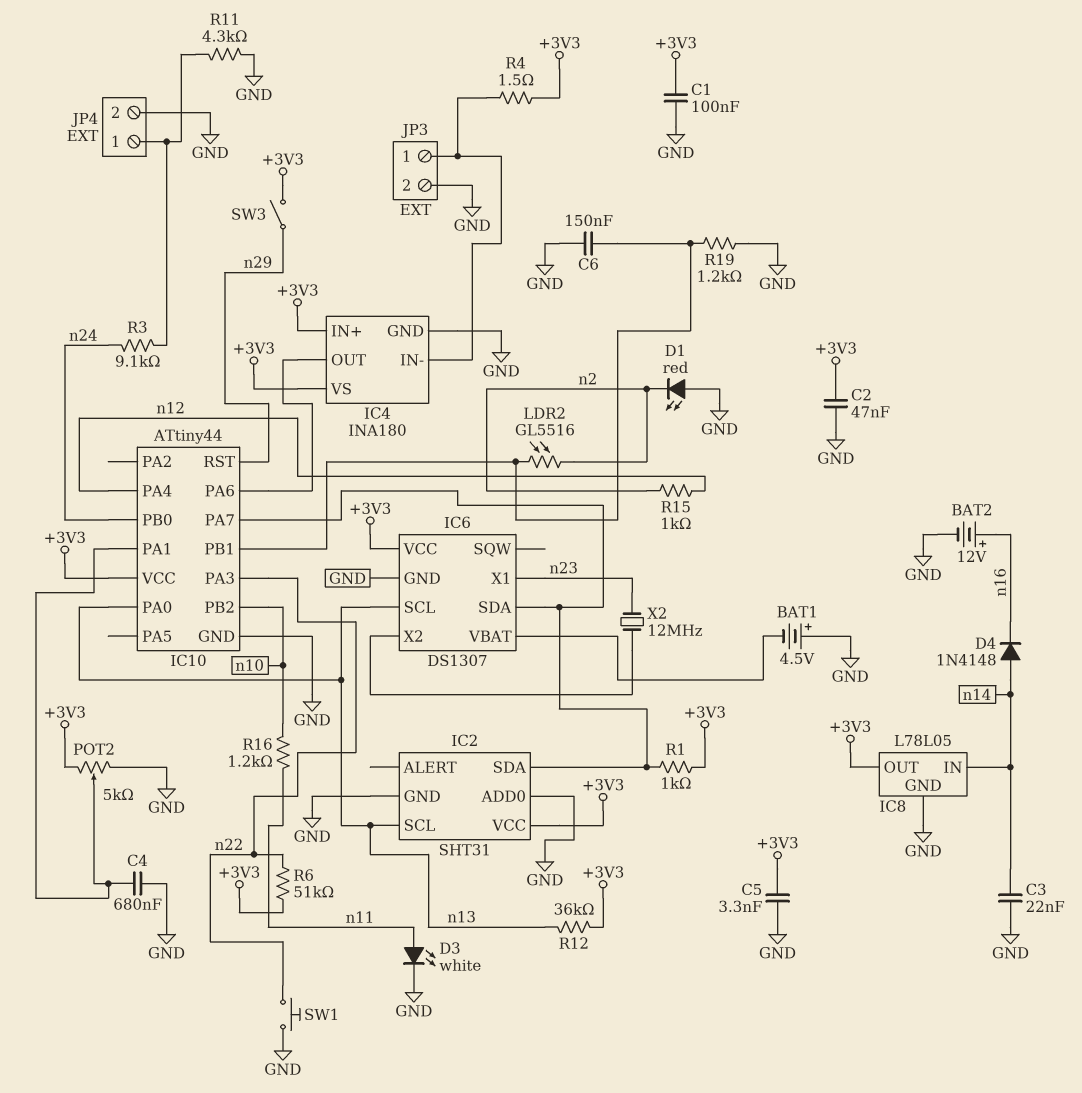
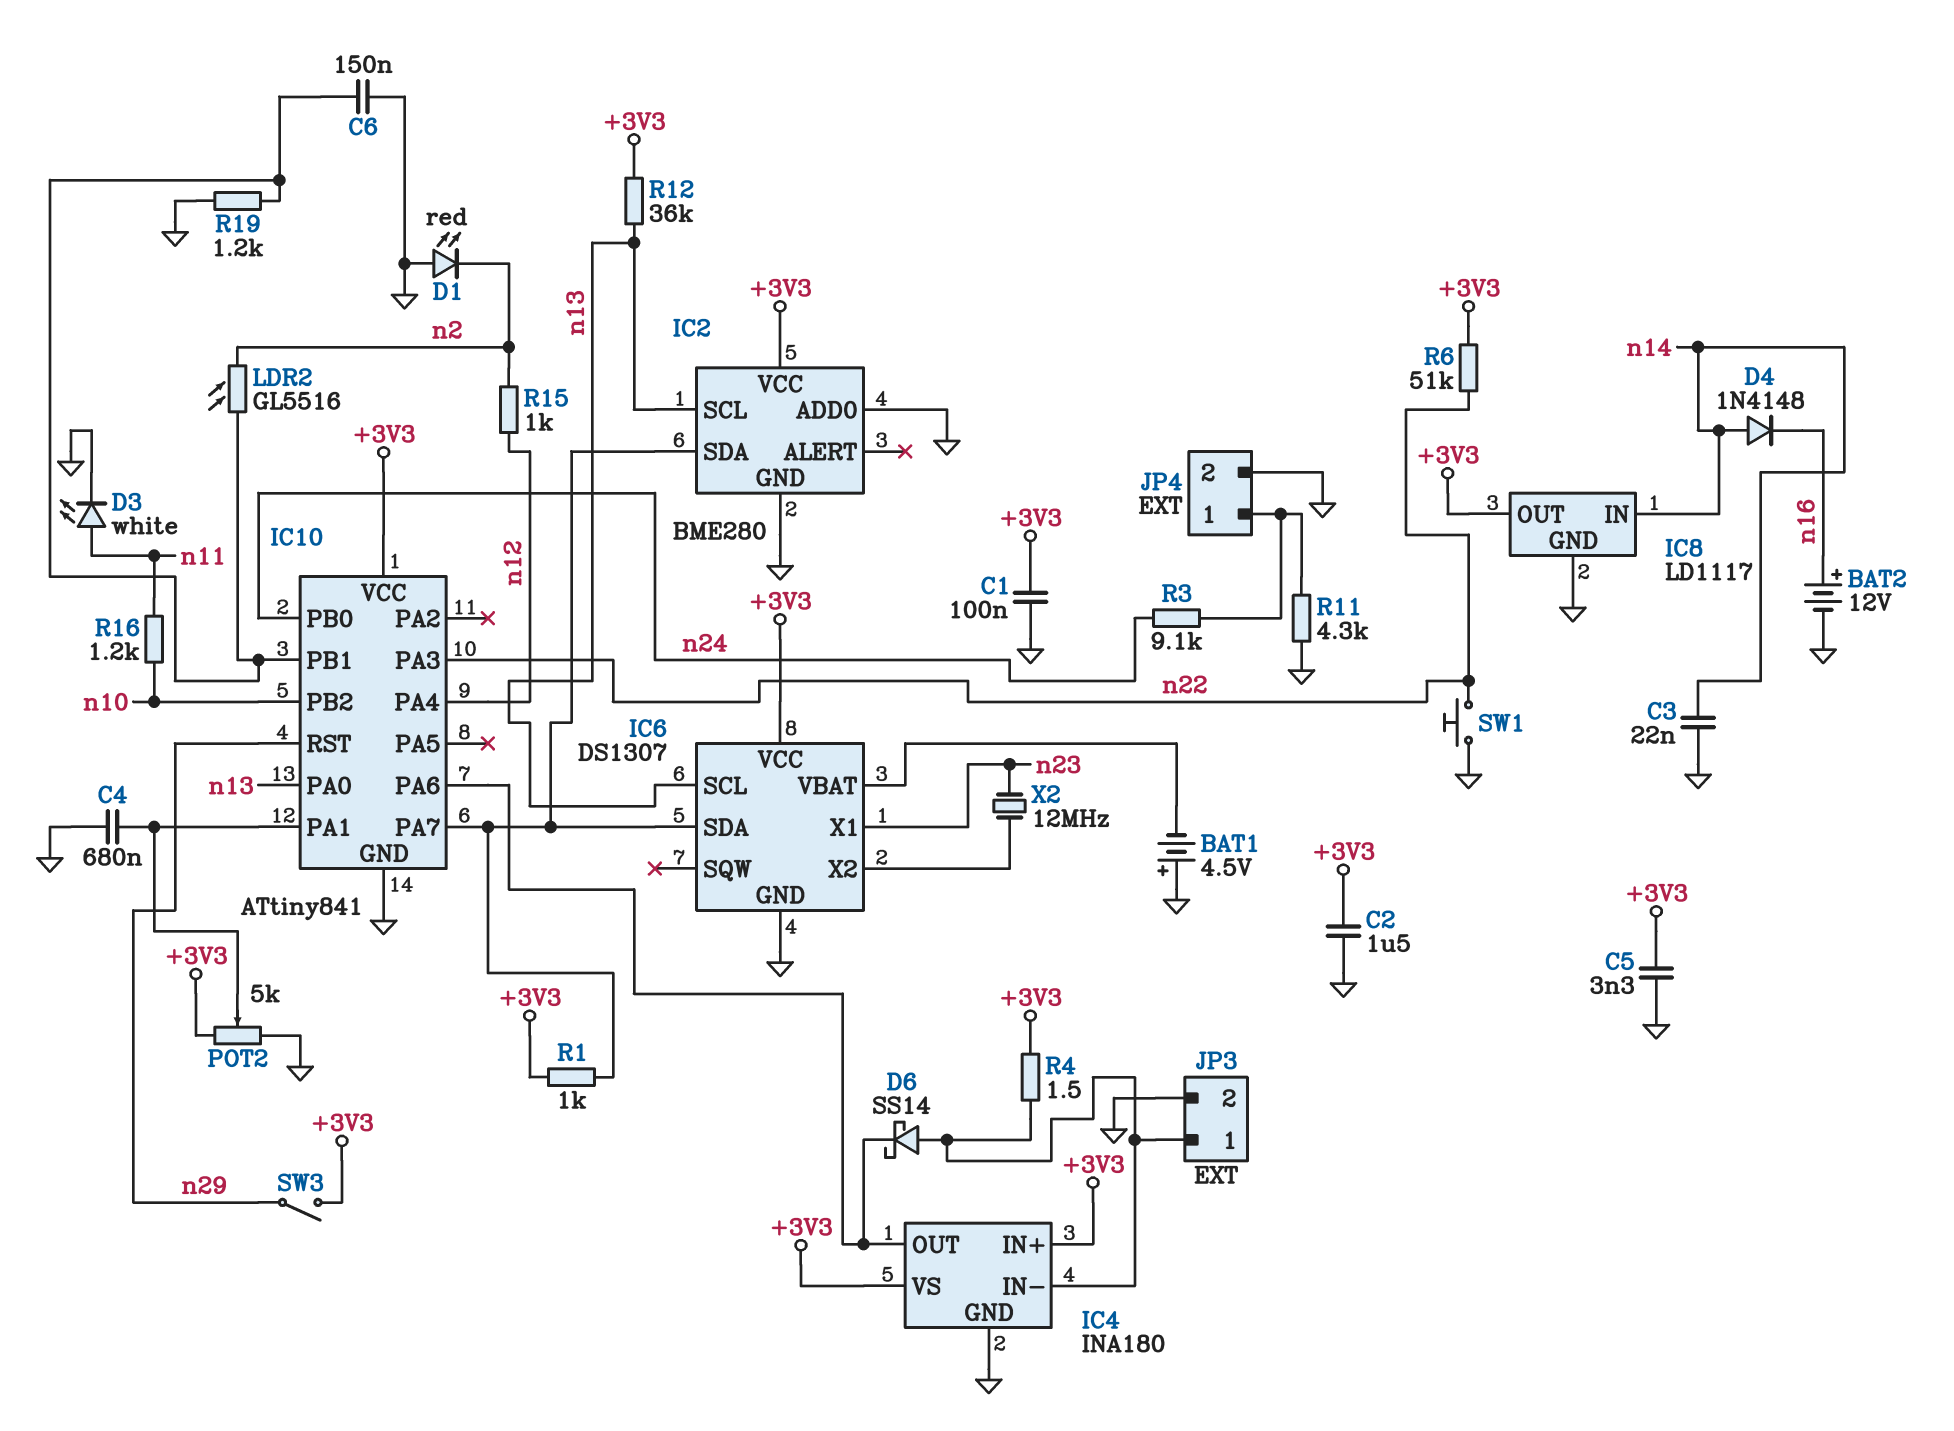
C2: 47nF (+3V3, GND) -> 1.5uF (+3V3, GND)
D6: none -> schottky SS14 (A IC4/IN-, K IC4/OUT)
IC2: SHT31 -> BME280
IC8: L78L05 -> LD1117
IC10: ATtiny44 -> ATtiny841

